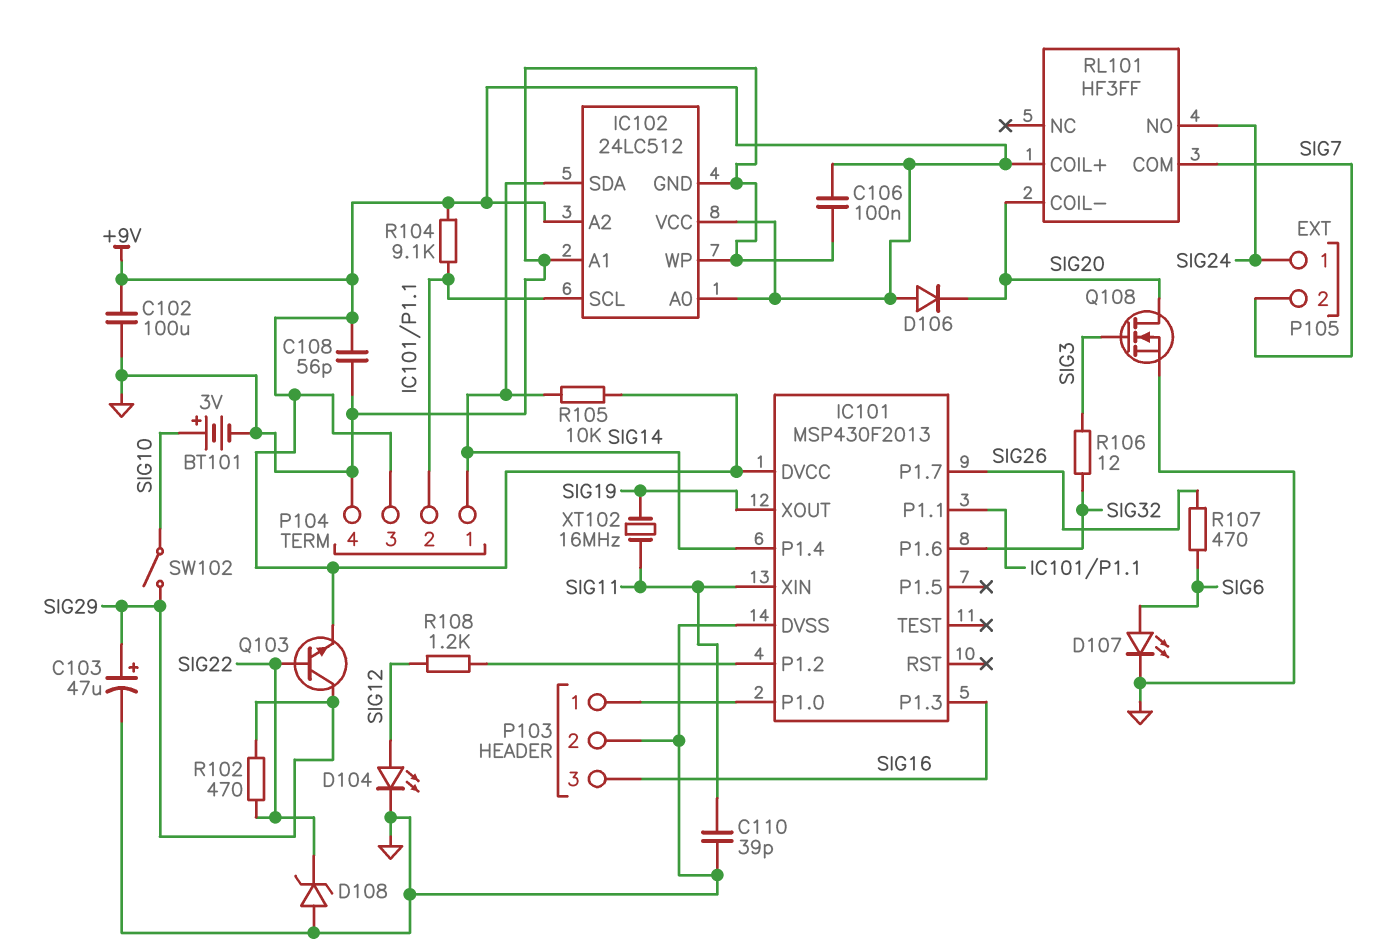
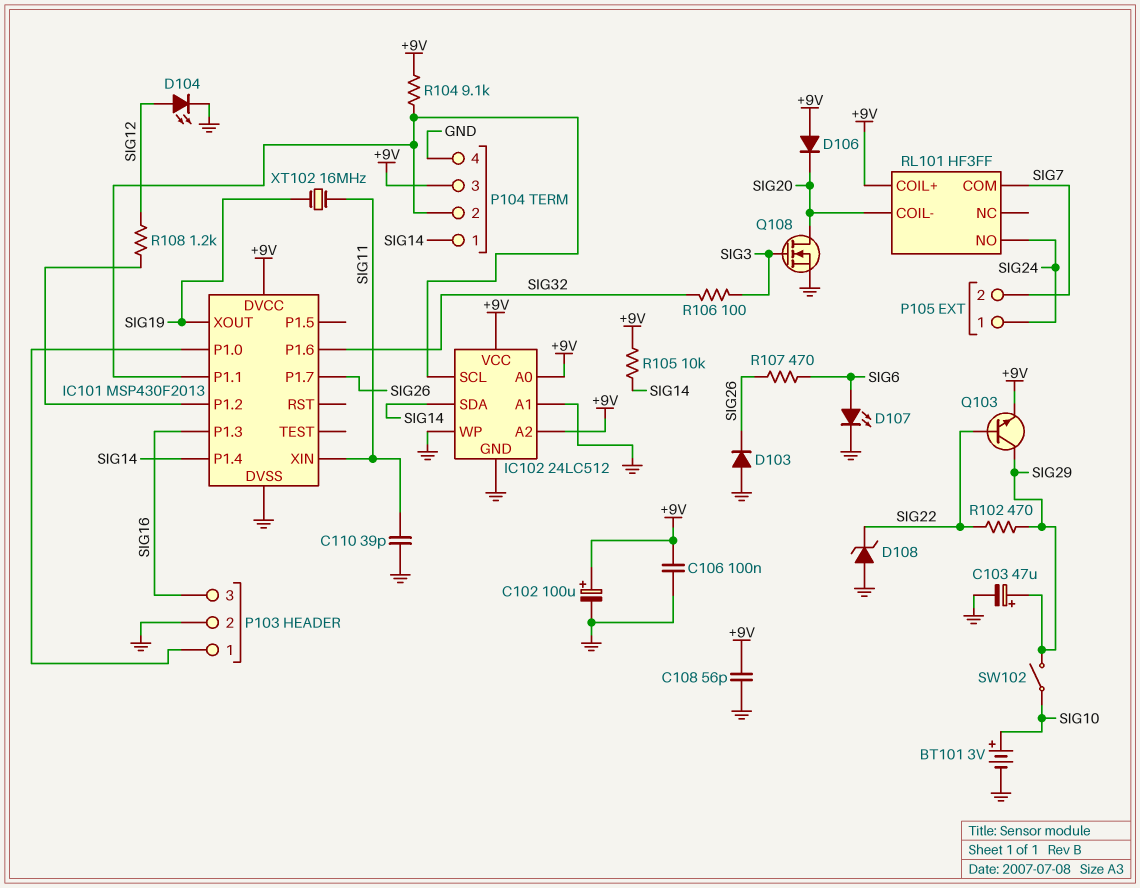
C102: 100uF (+9V, GND) -> 100uF (plus +9V, minus GND)
D103: none -> diode (A GND, K SIG26)
R106: 12 (SIG3, SIG32) -> 100 (SIG3, SIG32)

